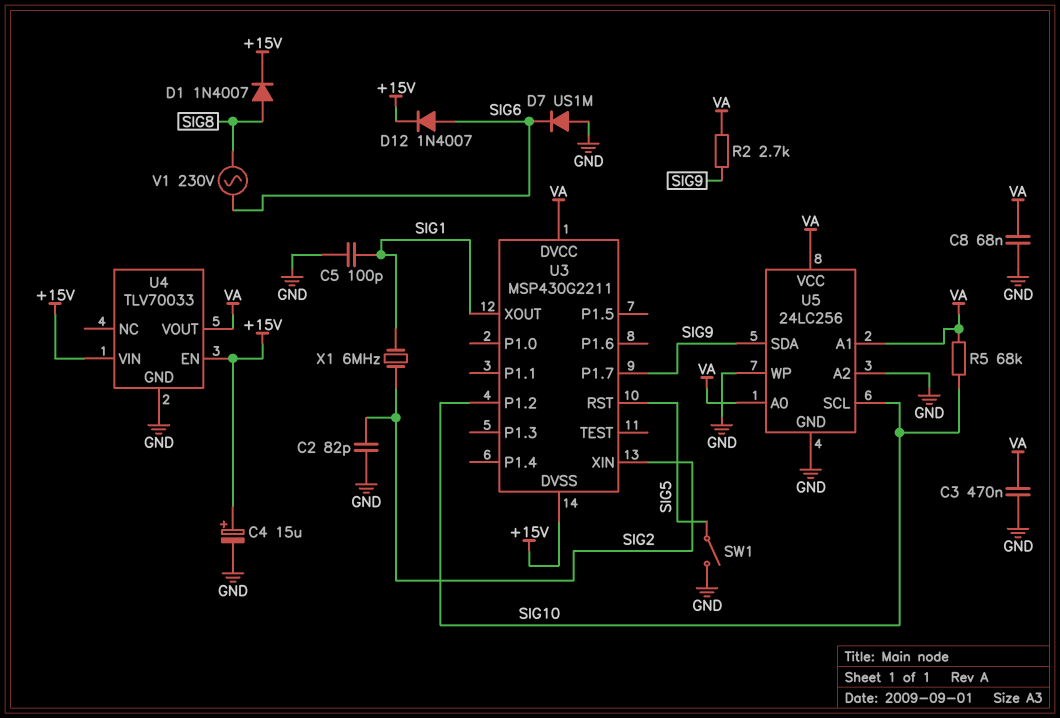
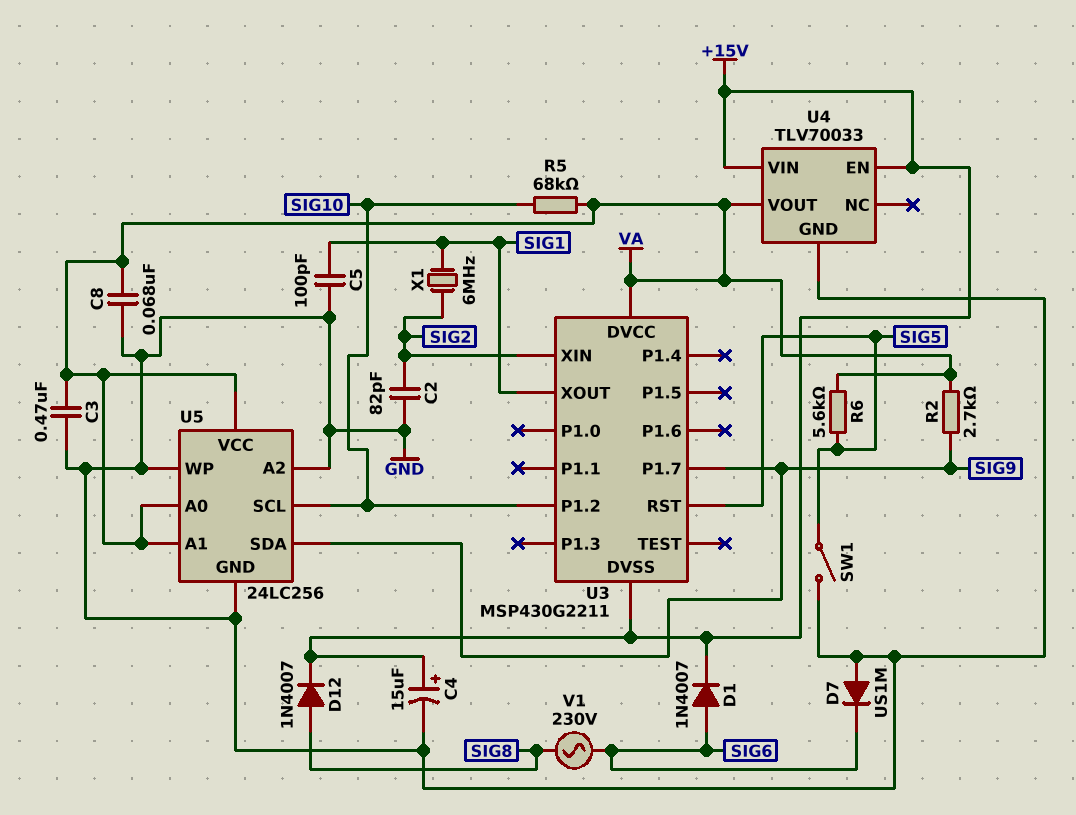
D1: diode 1N4007 (A SIG8, K +15V) -> diode 1N4007 (A SIG6, K +15V)
D12: diode 1N4007 (A SIG6, K +15V) -> diode 1N4007 (A SIG8, K +15V)
R6: none -> 5.6k (SIG5, VA)

